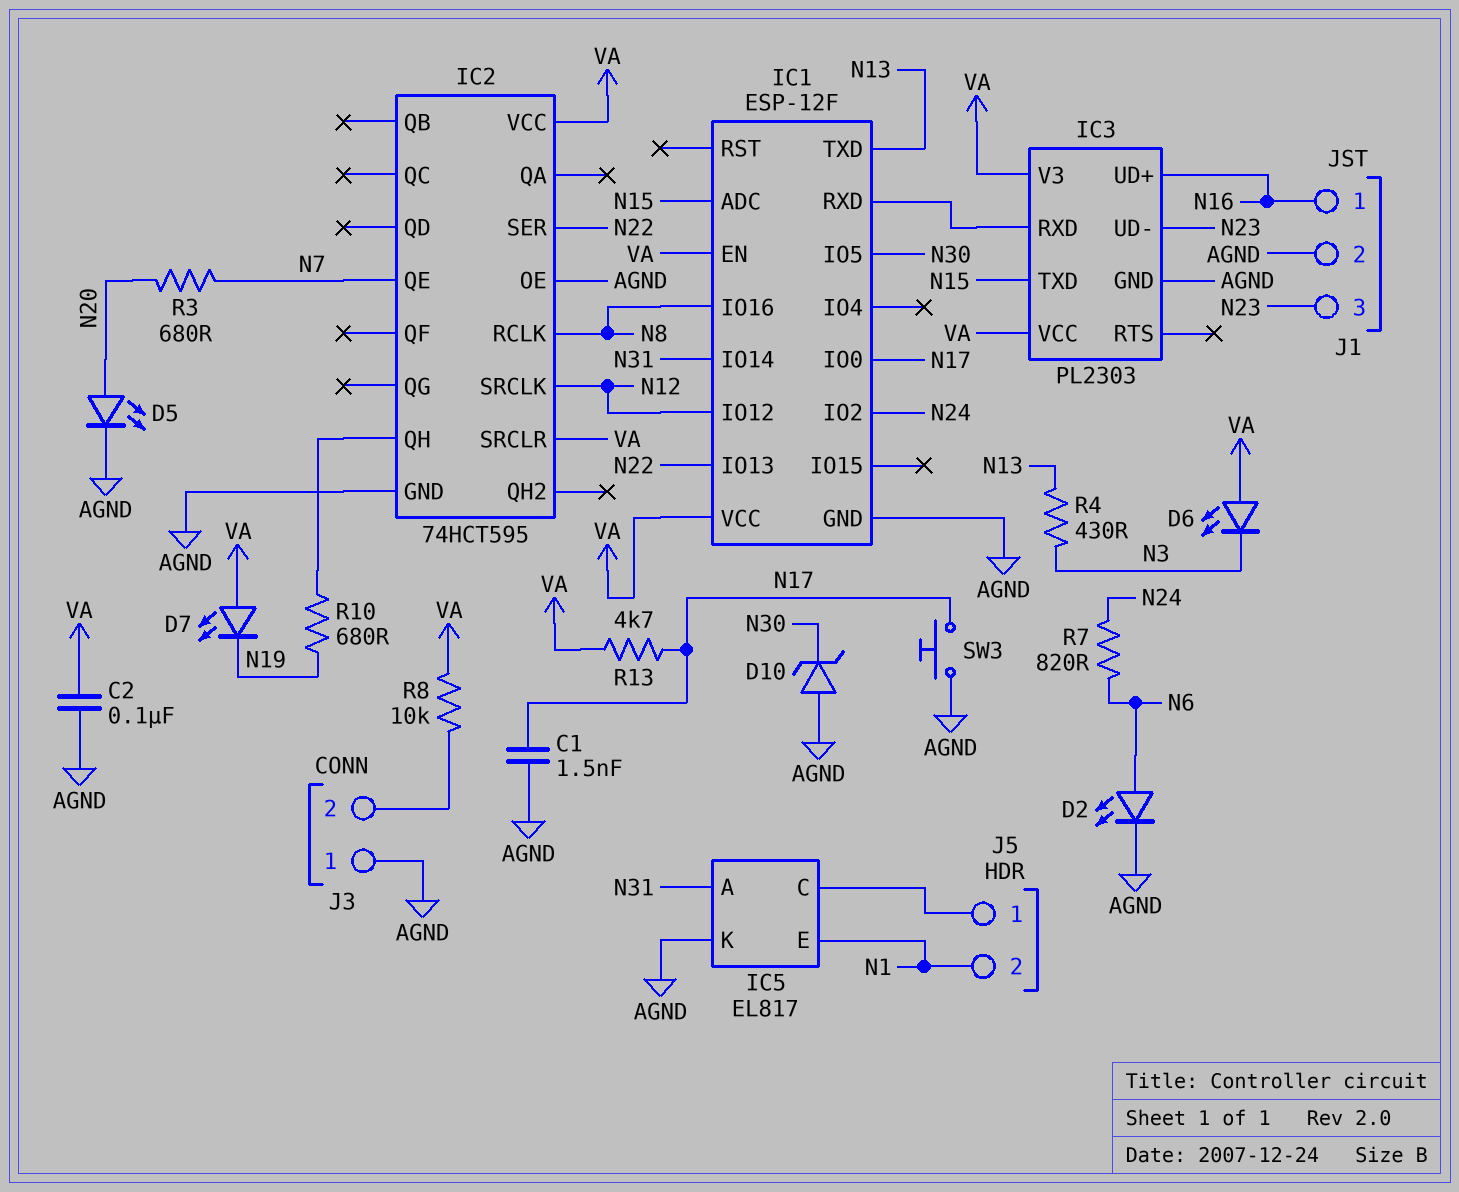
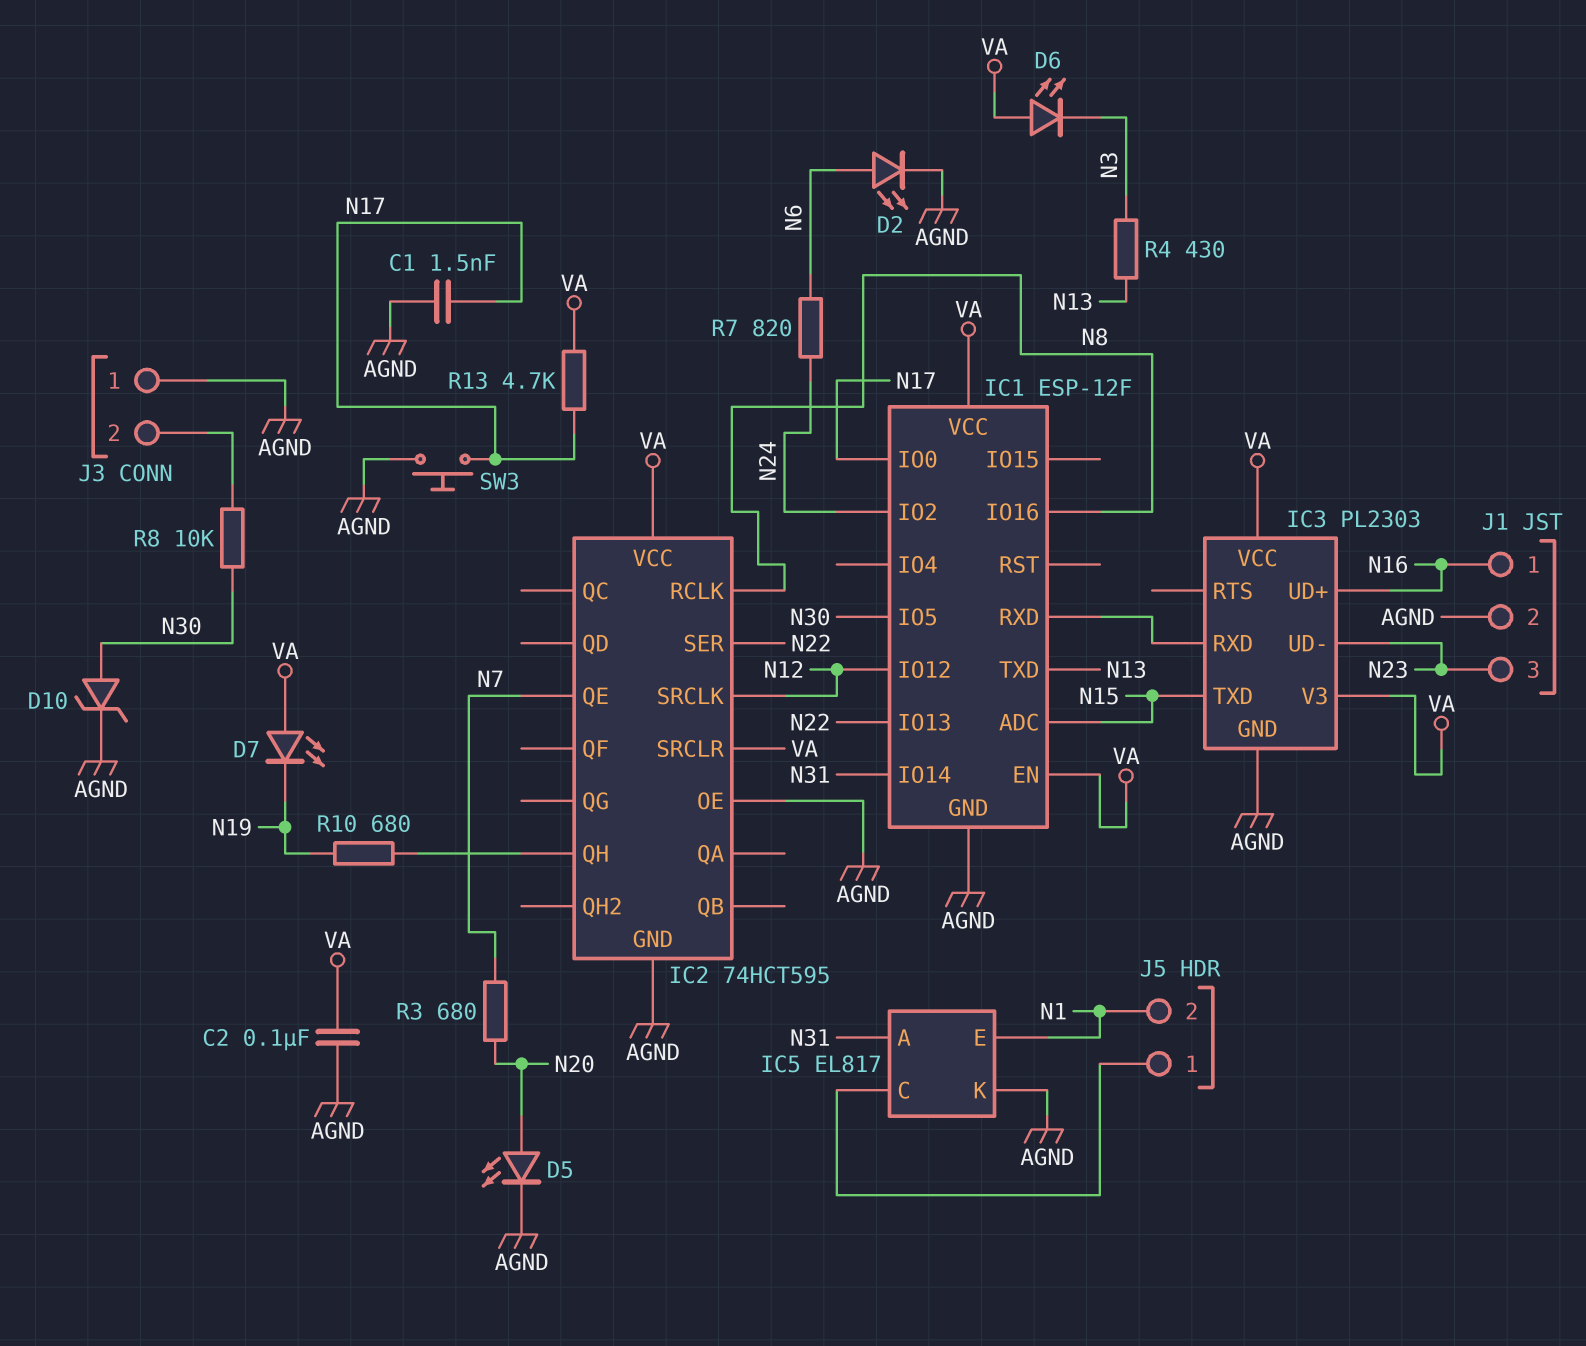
D10: zener (A AGND, K N30) -> zener (A N30, K AGND)
R8: 10k (J3/2, VA) -> 10k (J3/2, N30)

